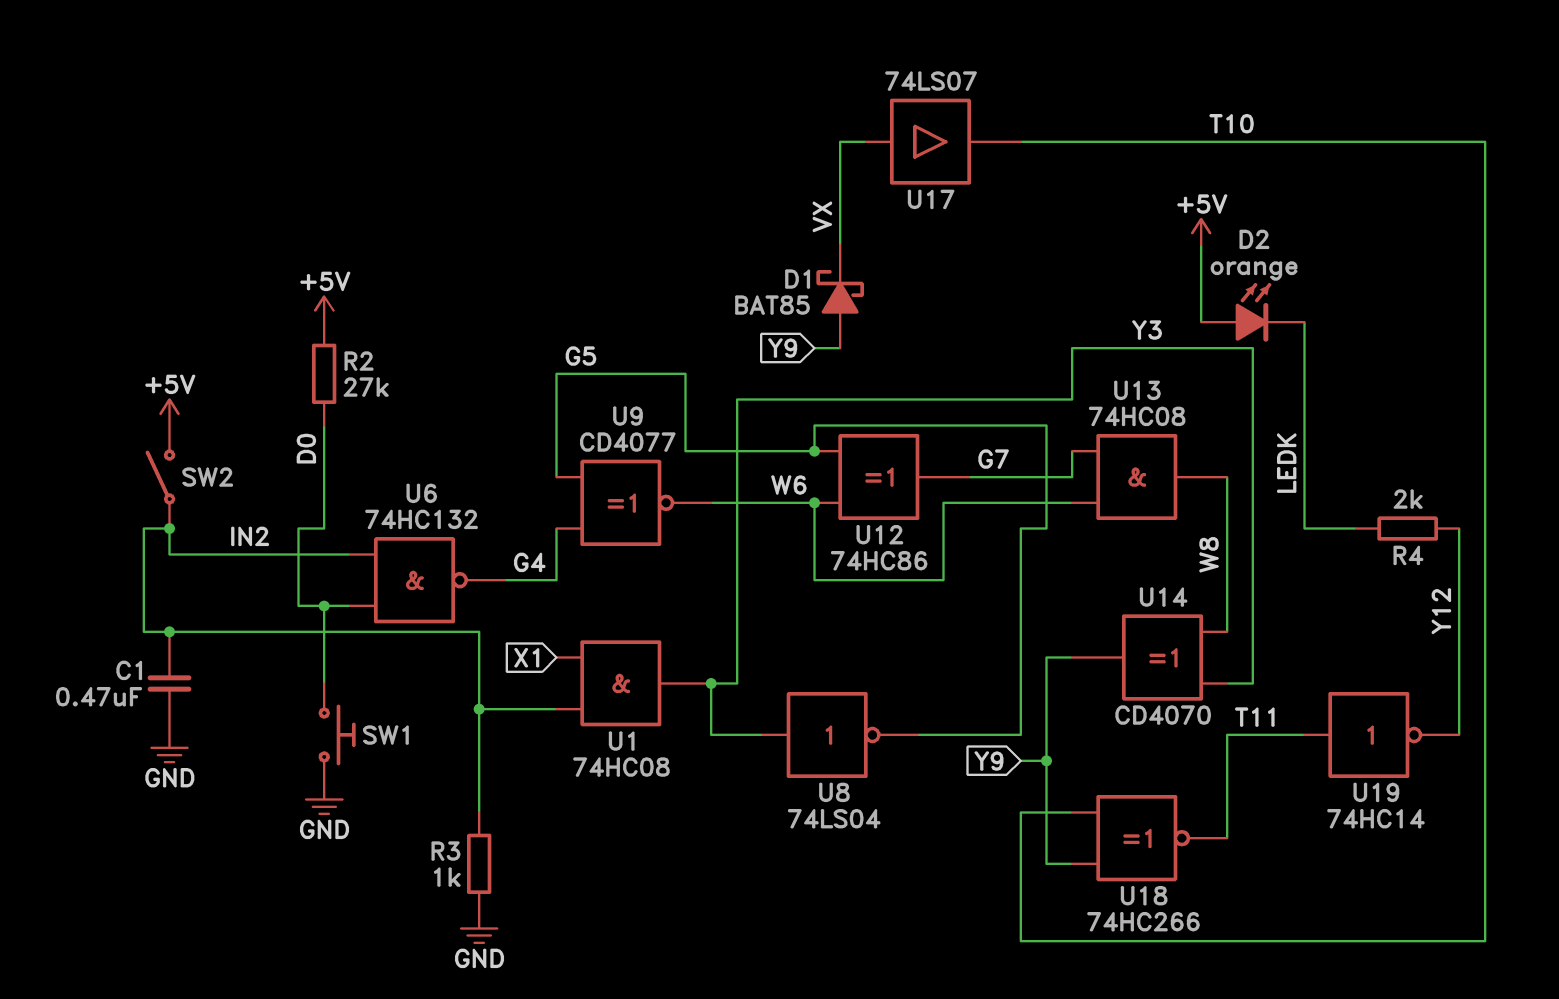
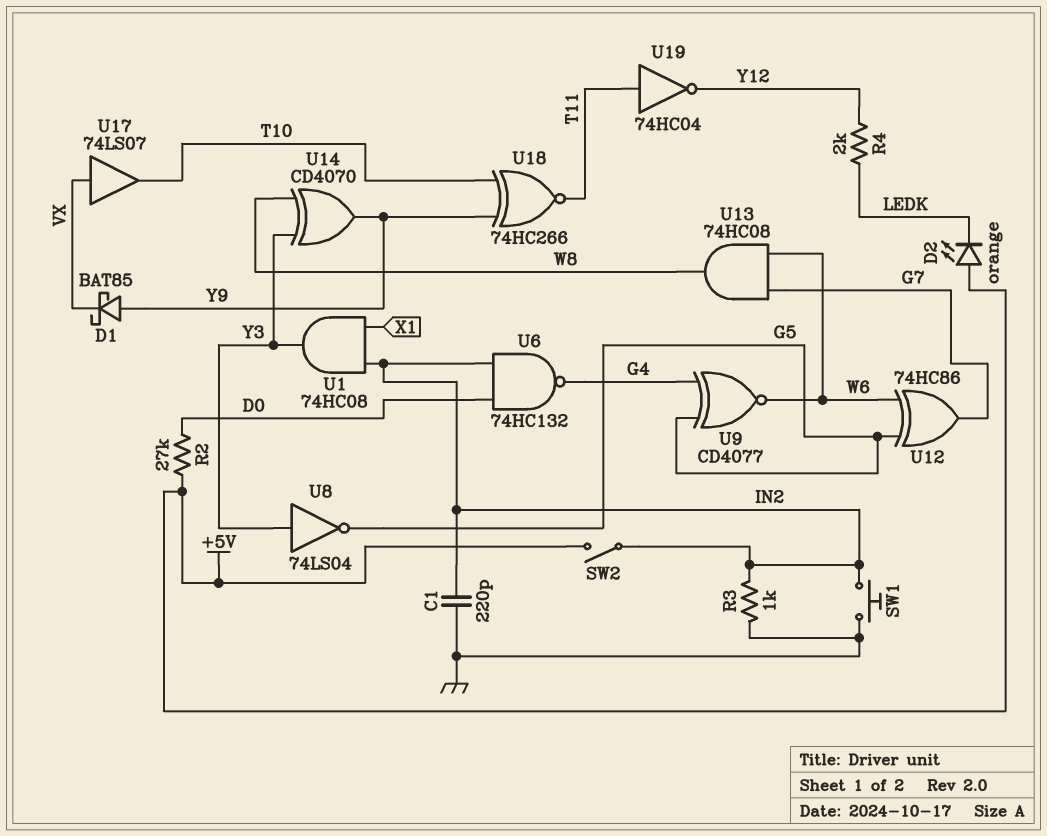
C1: 470nF (GND, IN2) -> 220pF (GND, IN2)
SW1: button (D0, GND) -> button (GND, IN2)
U19: NOT 74HC14 (in T11, out Y12) -> NOT 74HC04 (in T11, out Y12)

